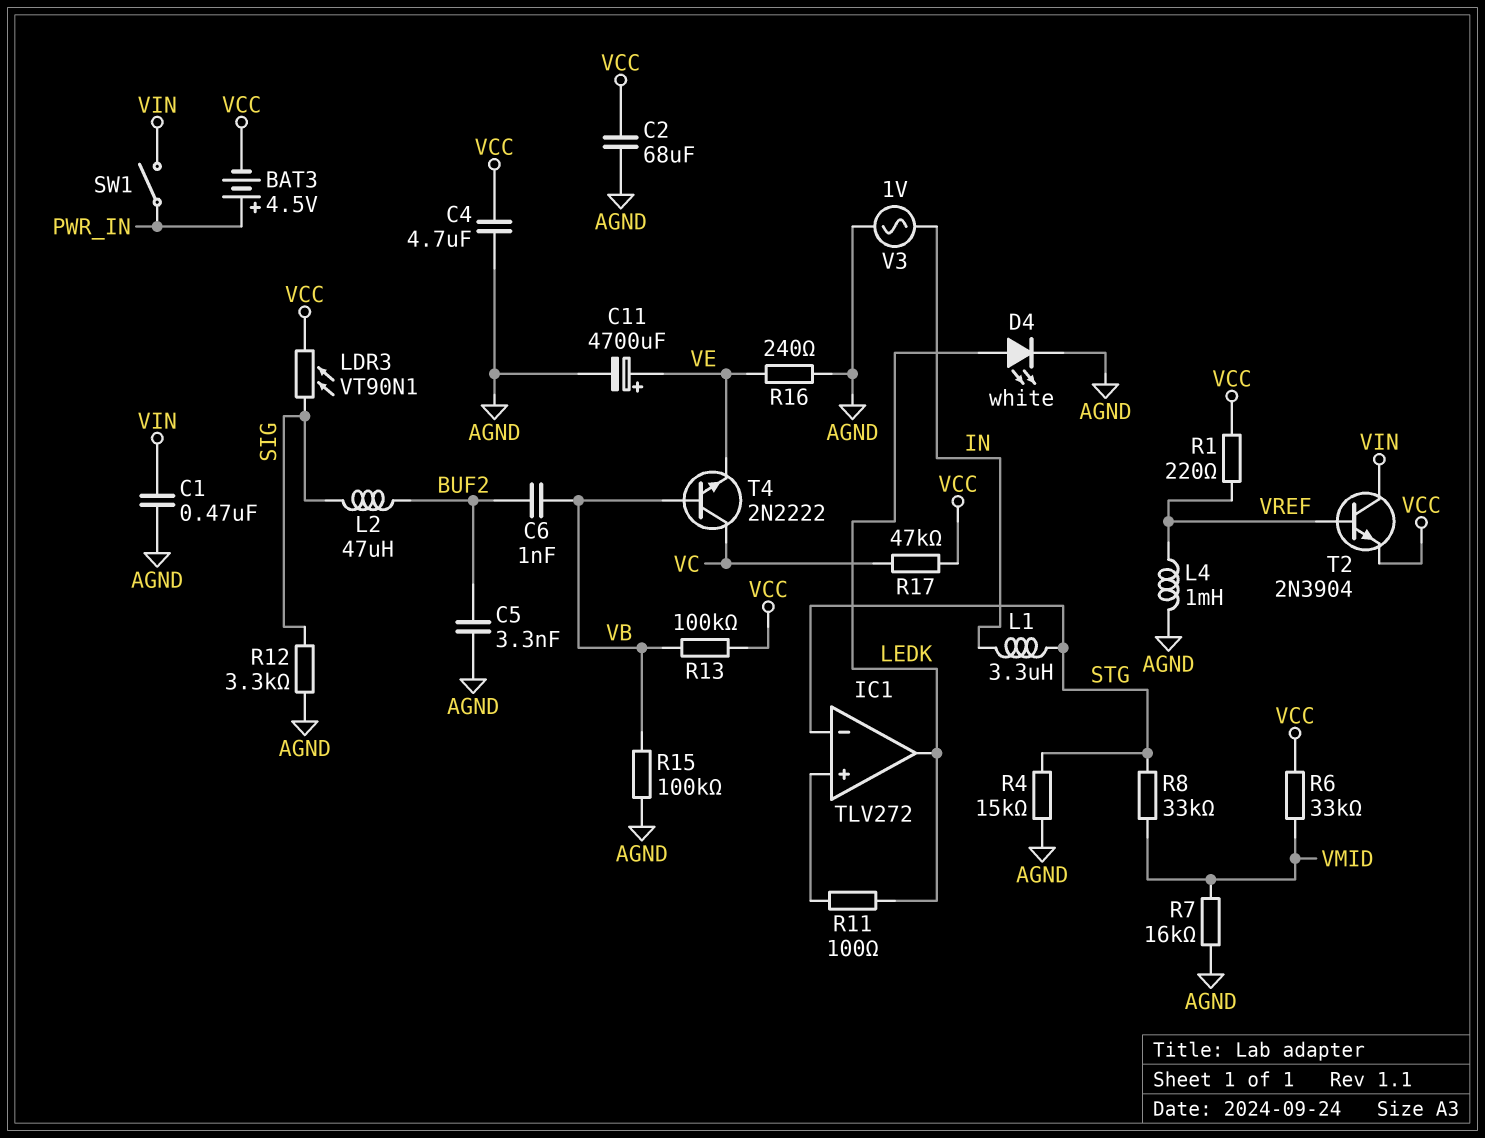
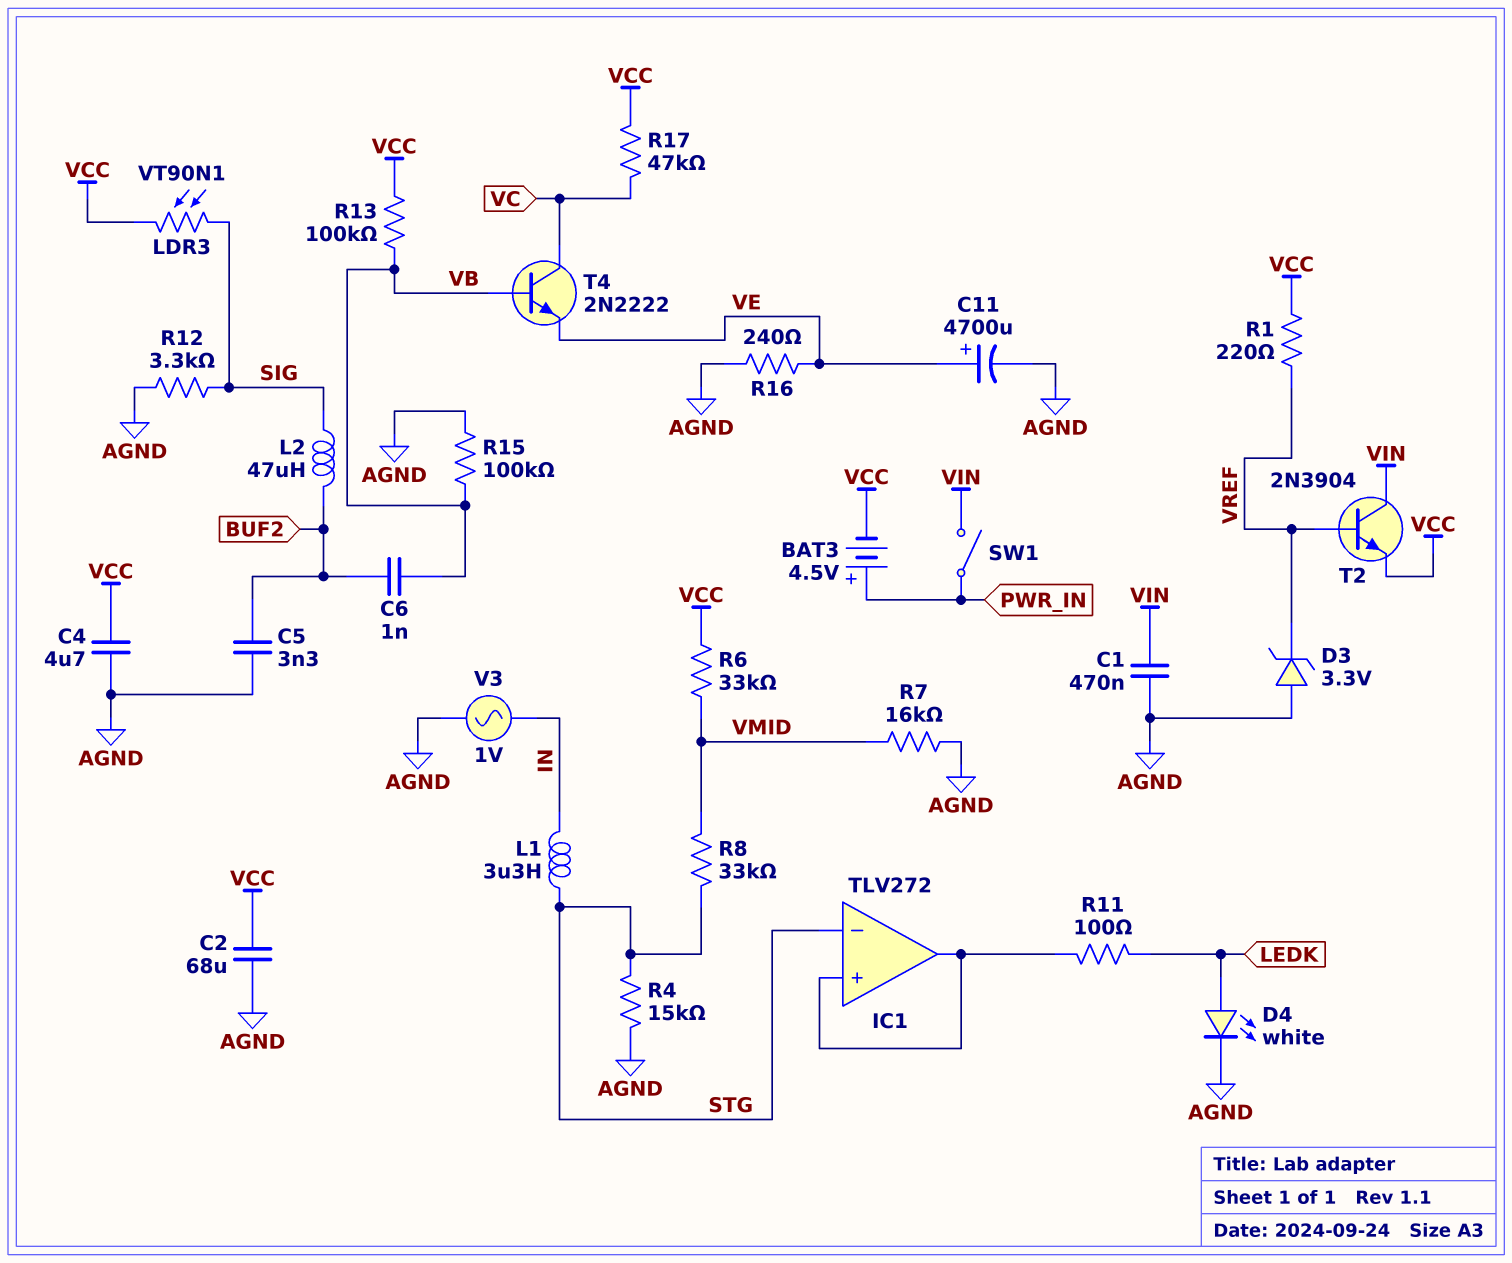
D3: none -> zener 3.3V (A AGND, K VREF)
IC1 pin out: LEDK -> IC1/in+
L4: 1mH (AGND, VREF) -> none

